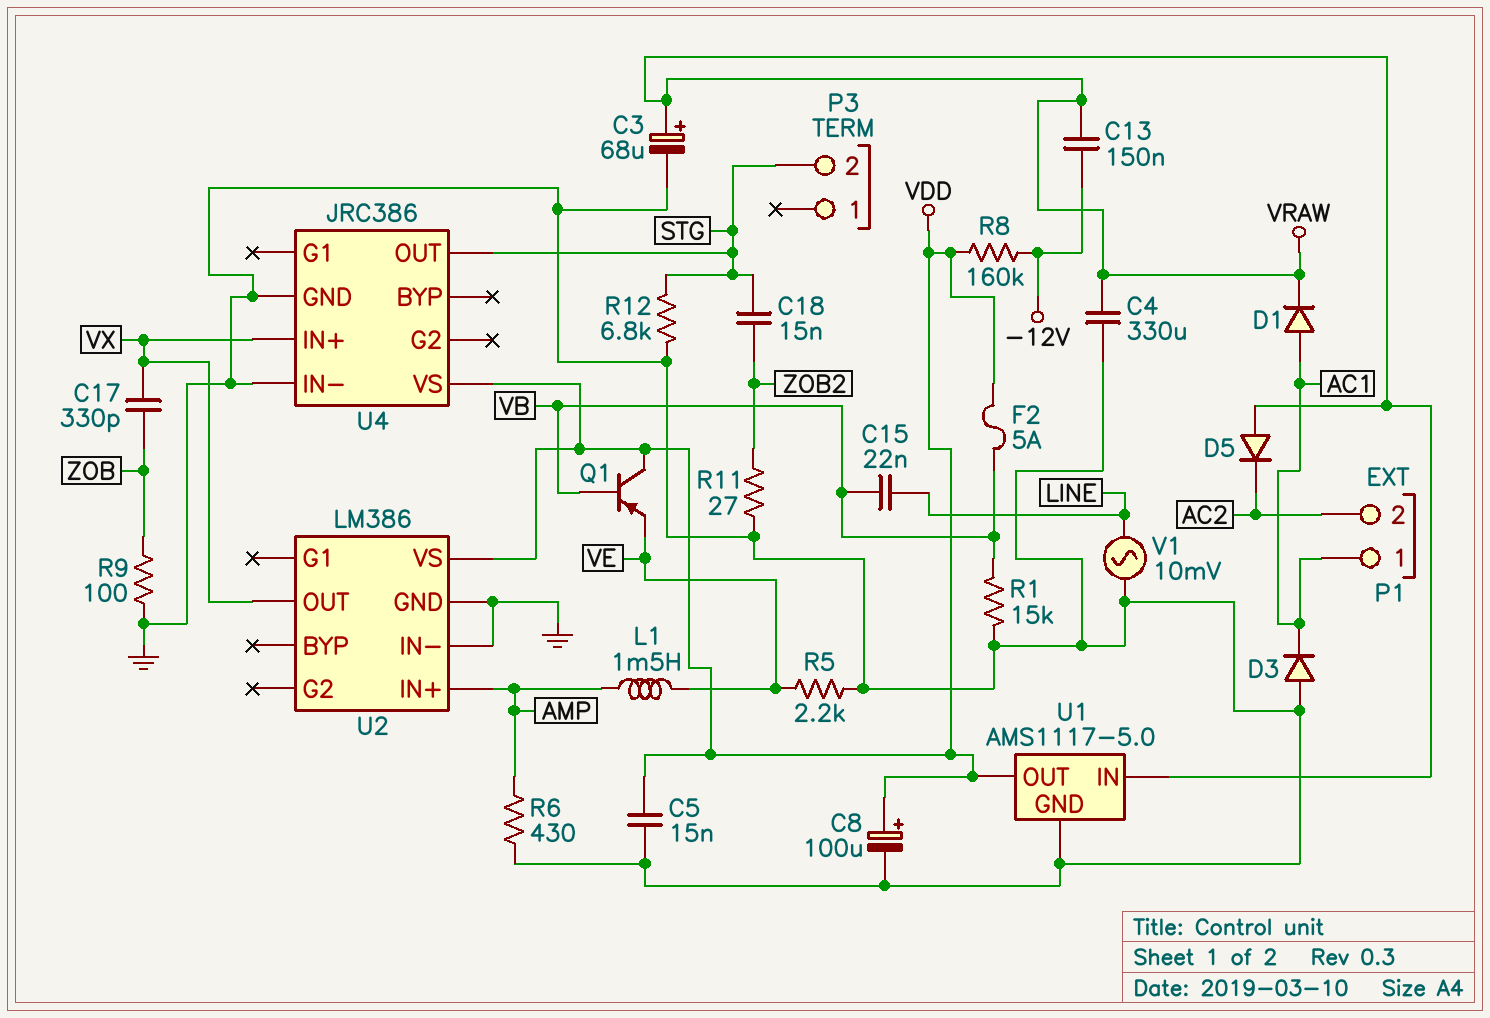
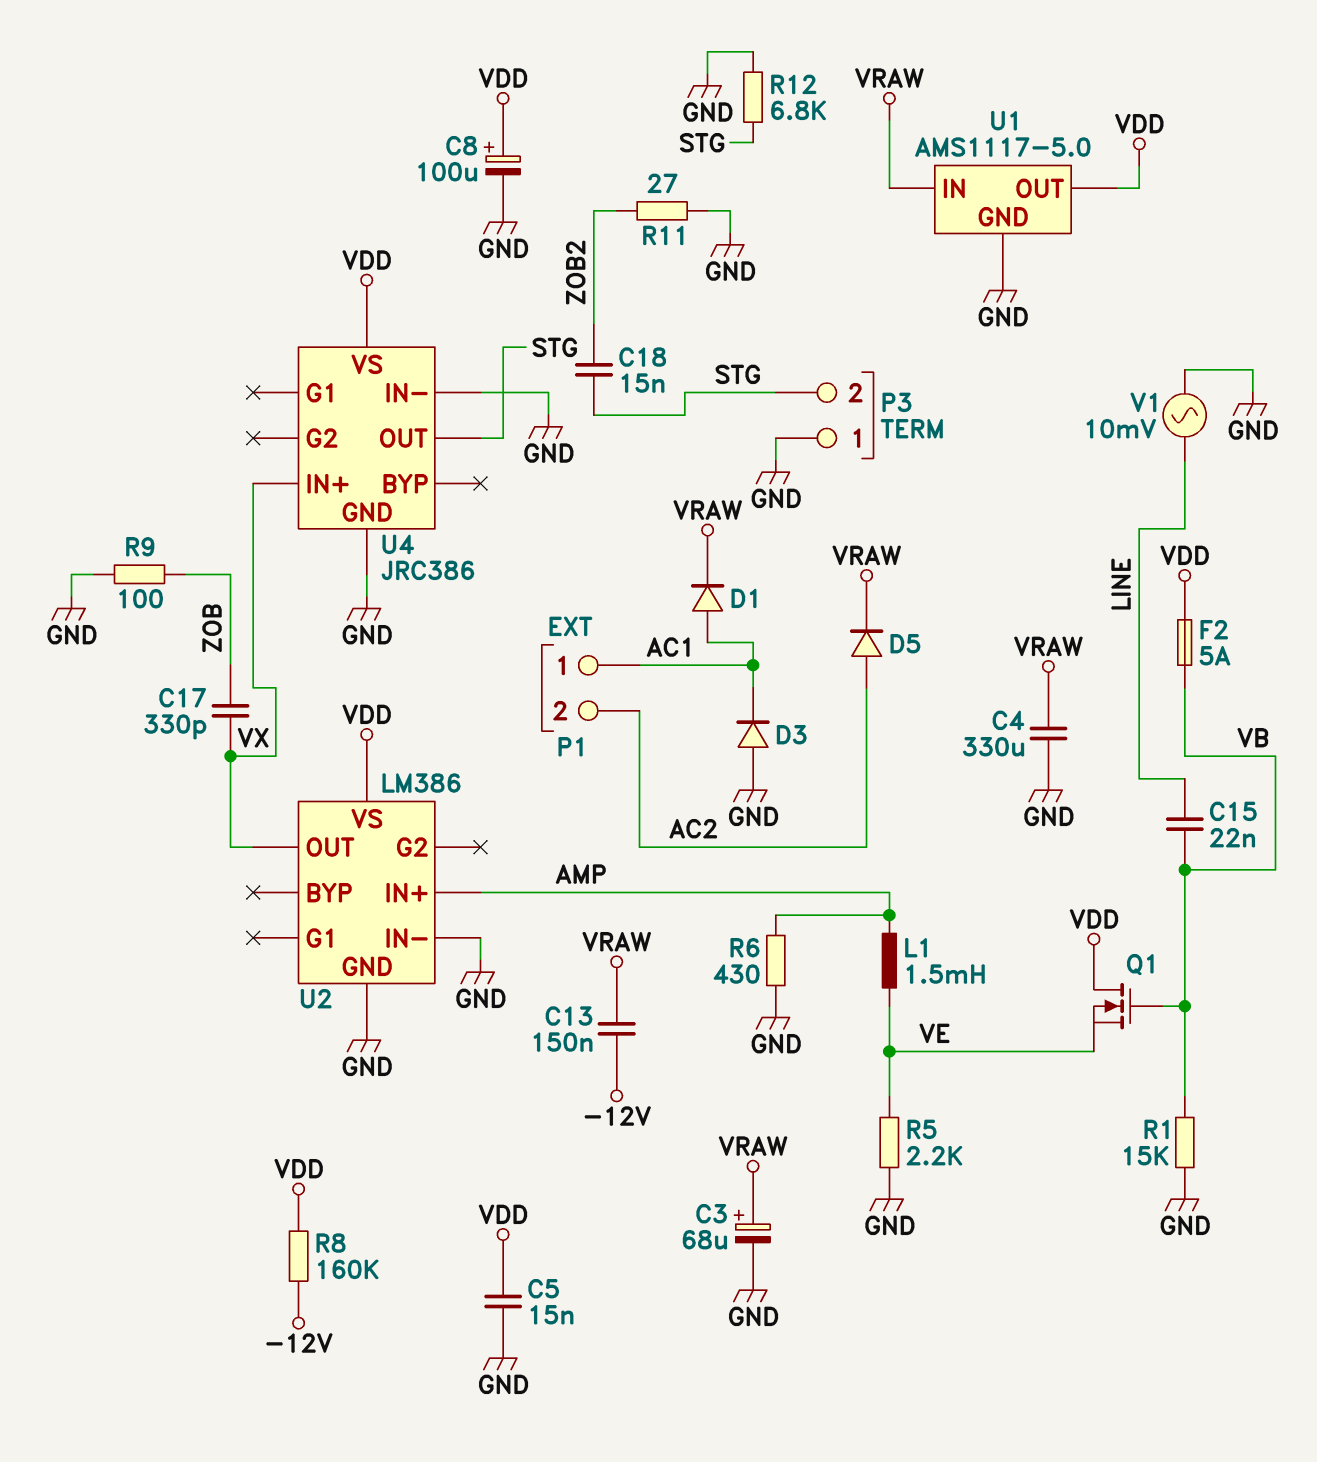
D5: diode (A VRAW, K AC2) -> diode (A AC2, K VRAW)
P3 pin 1: none -> GND
Q1: PNP (B VB, C VDD, E VE) -> NMOS (G VB, D VDD, S VE)

